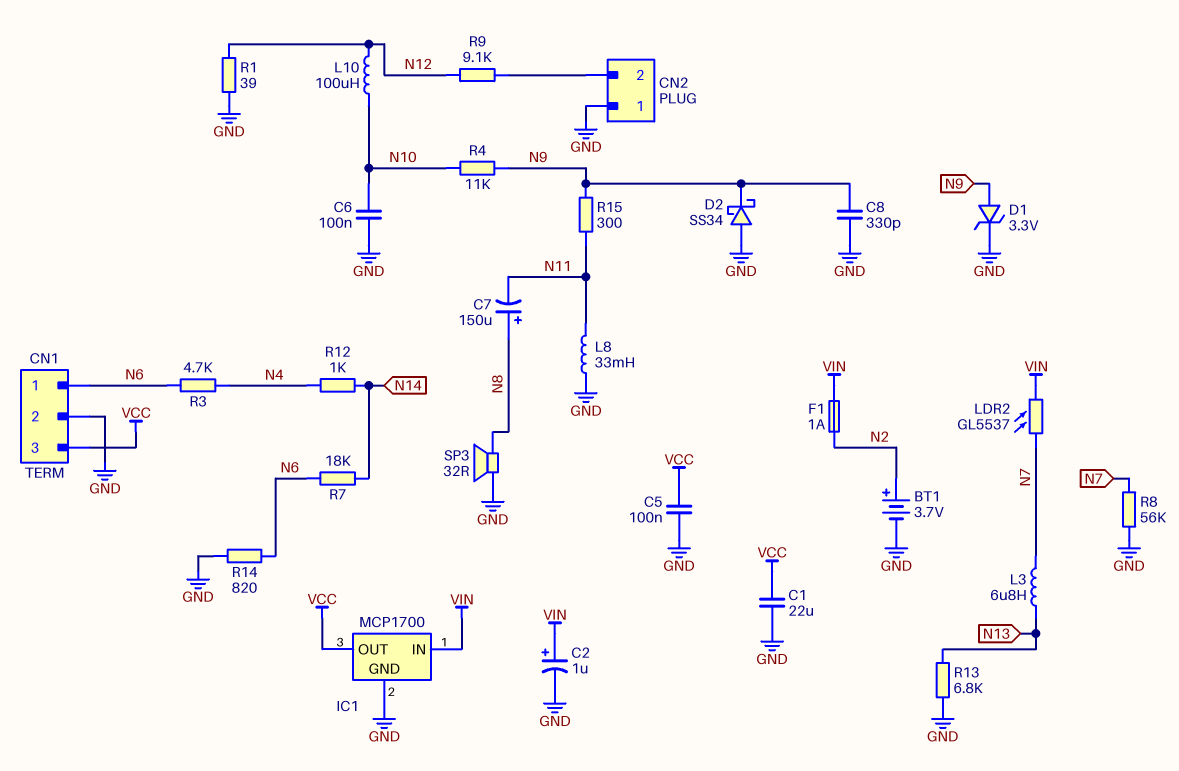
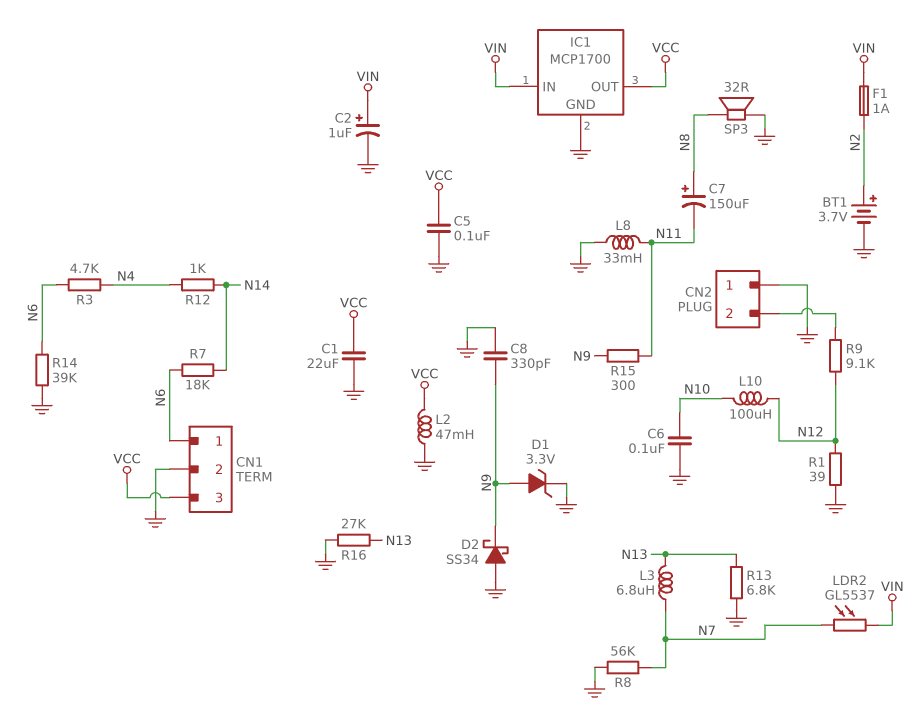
L2: none -> 47mH (GND, VCC)
R4: 11k (N9, N10) -> none
R14: 820 (GND, N6) -> 39k (GND, N6)
R16: none -> 27k (GND, N13)

